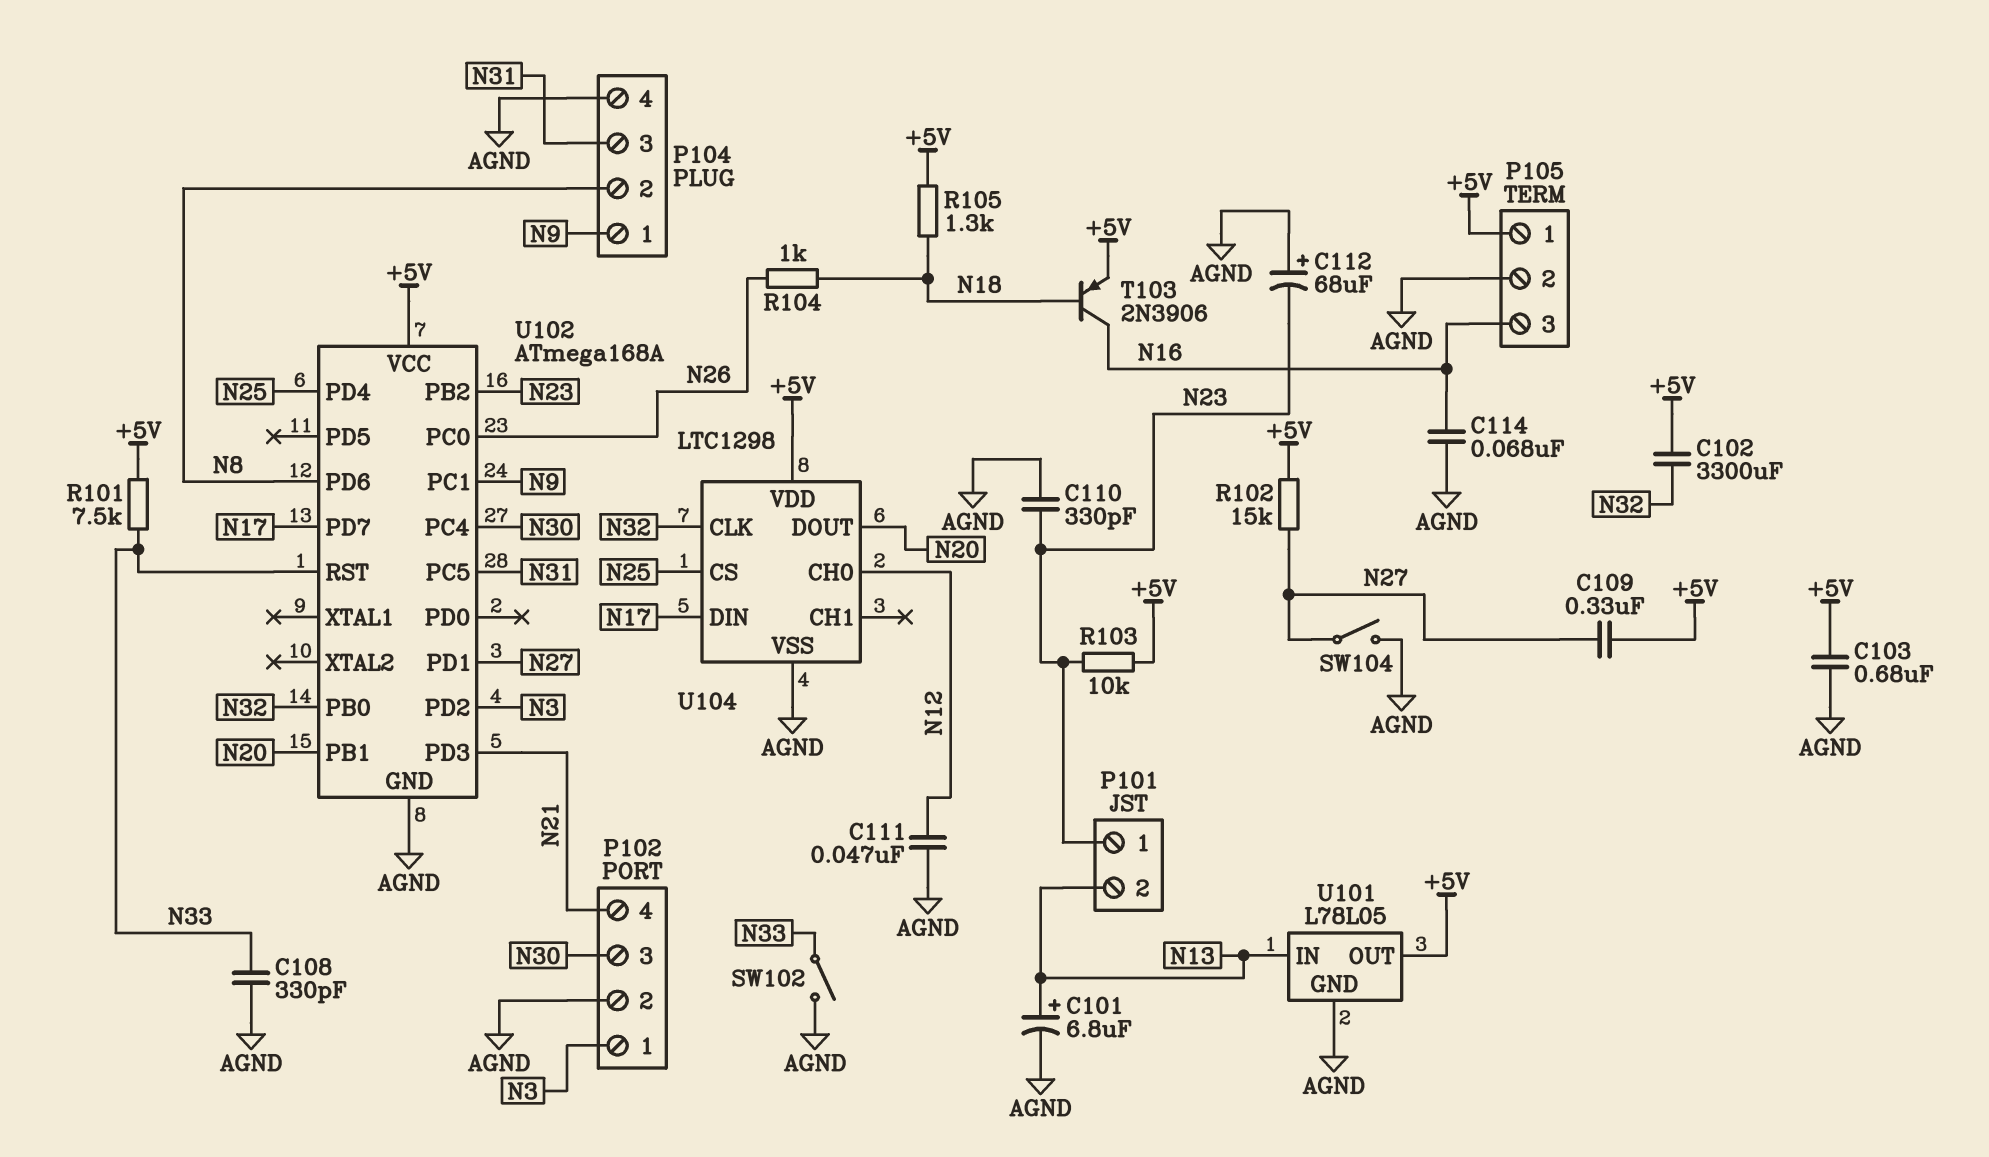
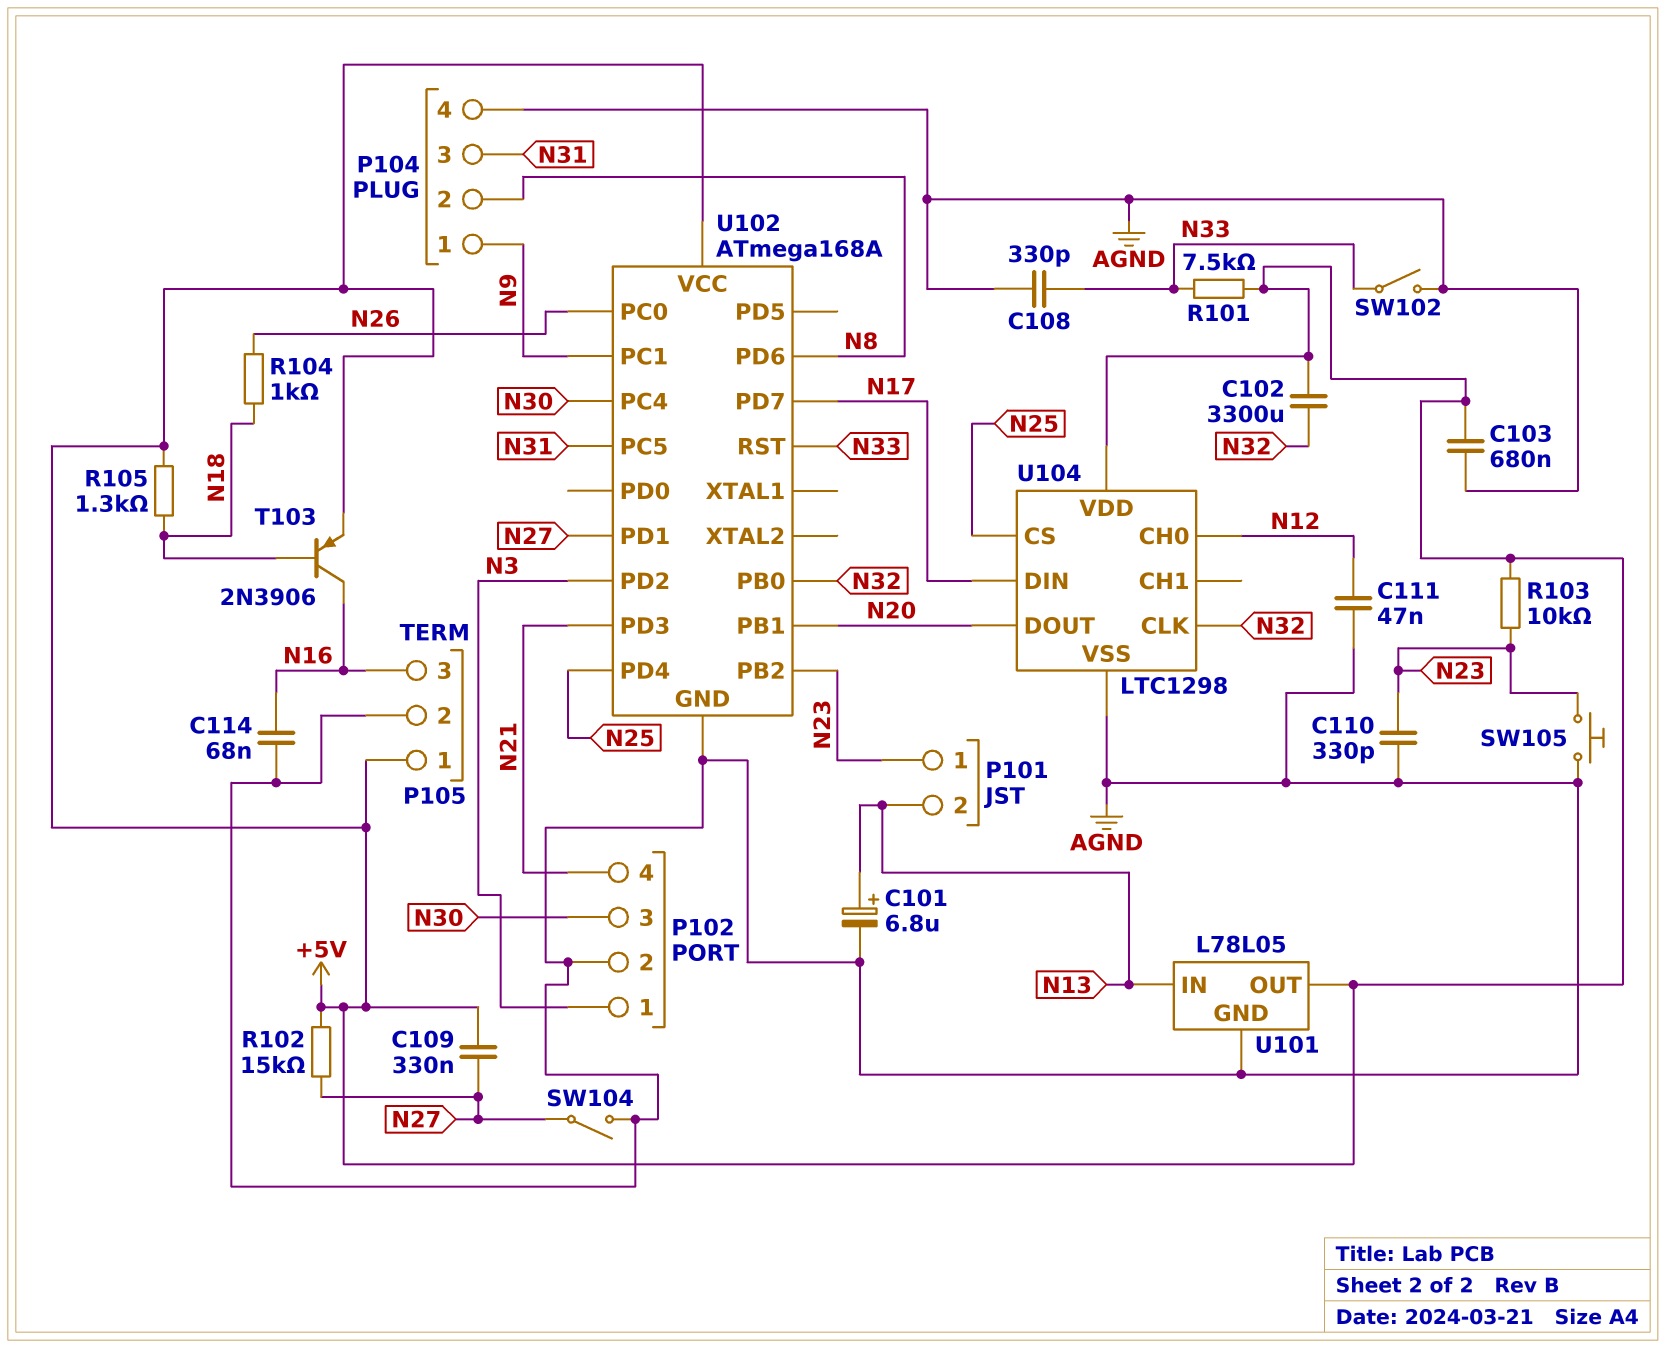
C112: 68uF (plus AGND, minus N23) -> none
SW105: none -> button (AGND, N23)

